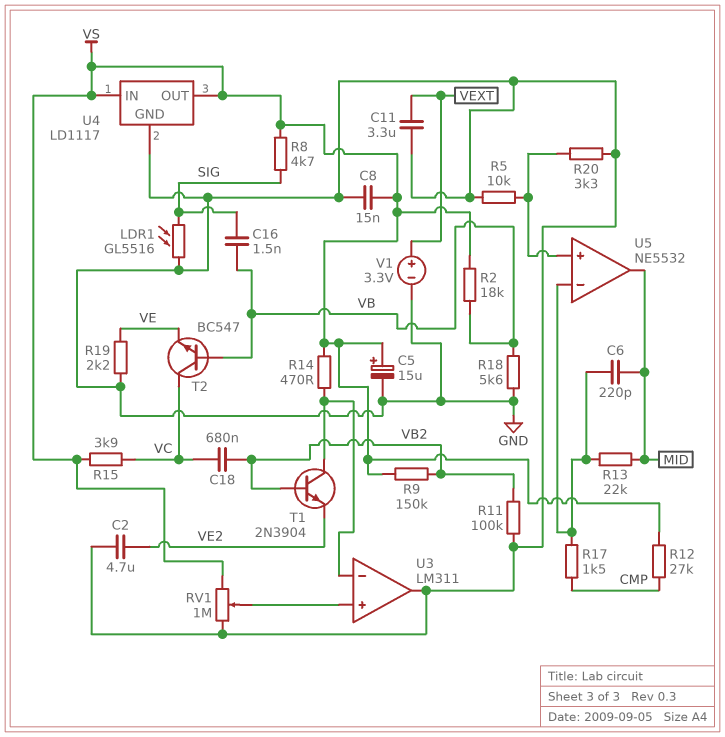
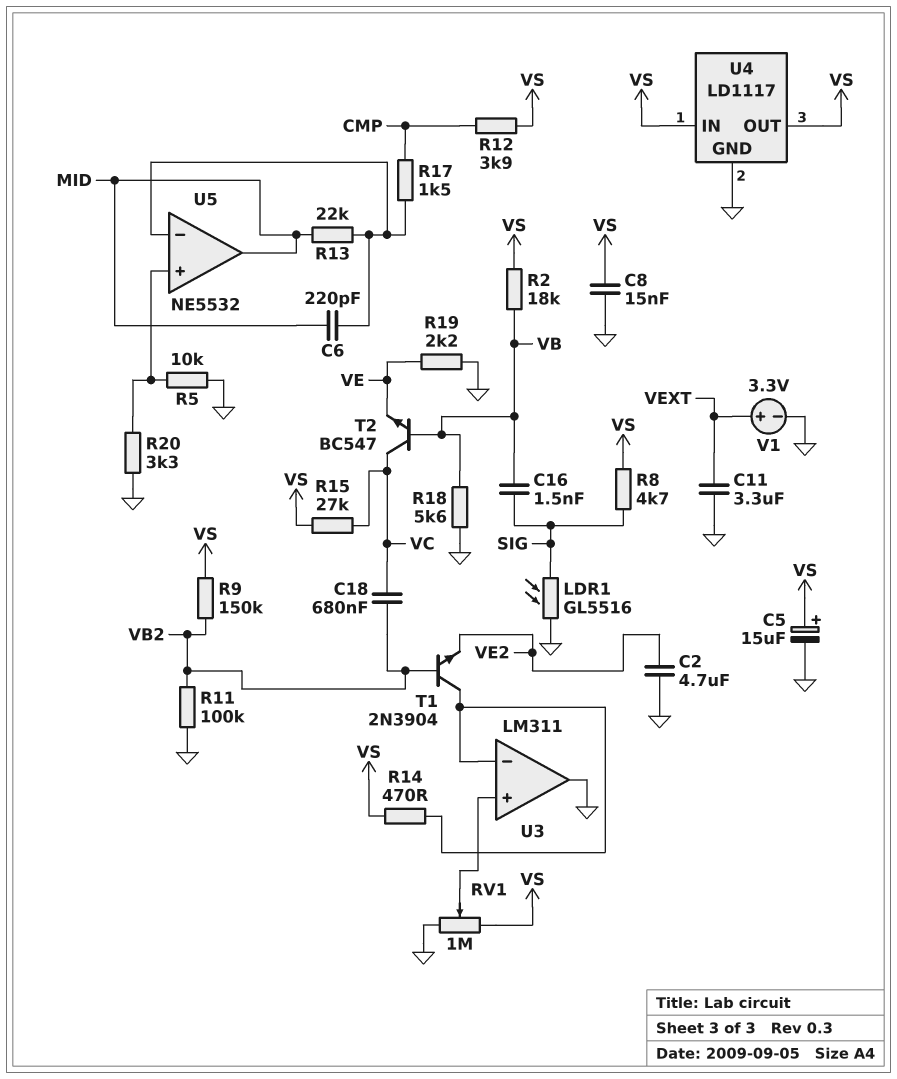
R12: 27k (CMP, VS) -> 3.9k (CMP, VS)
R15: 3.9k (VC, VS) -> 27k (VC, VS)

